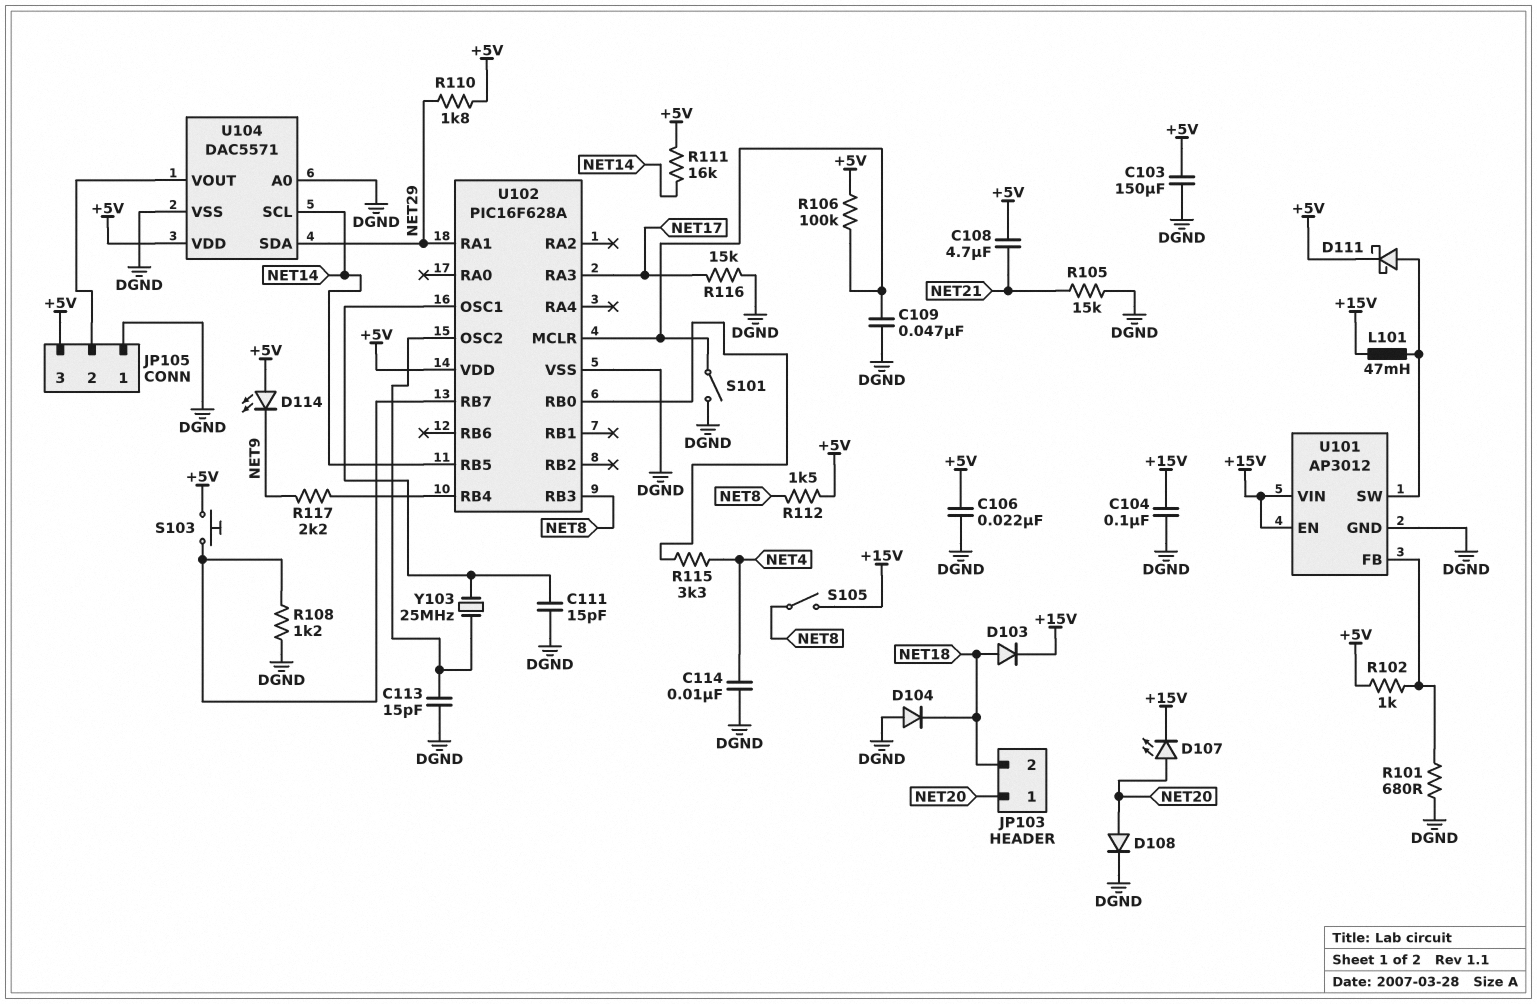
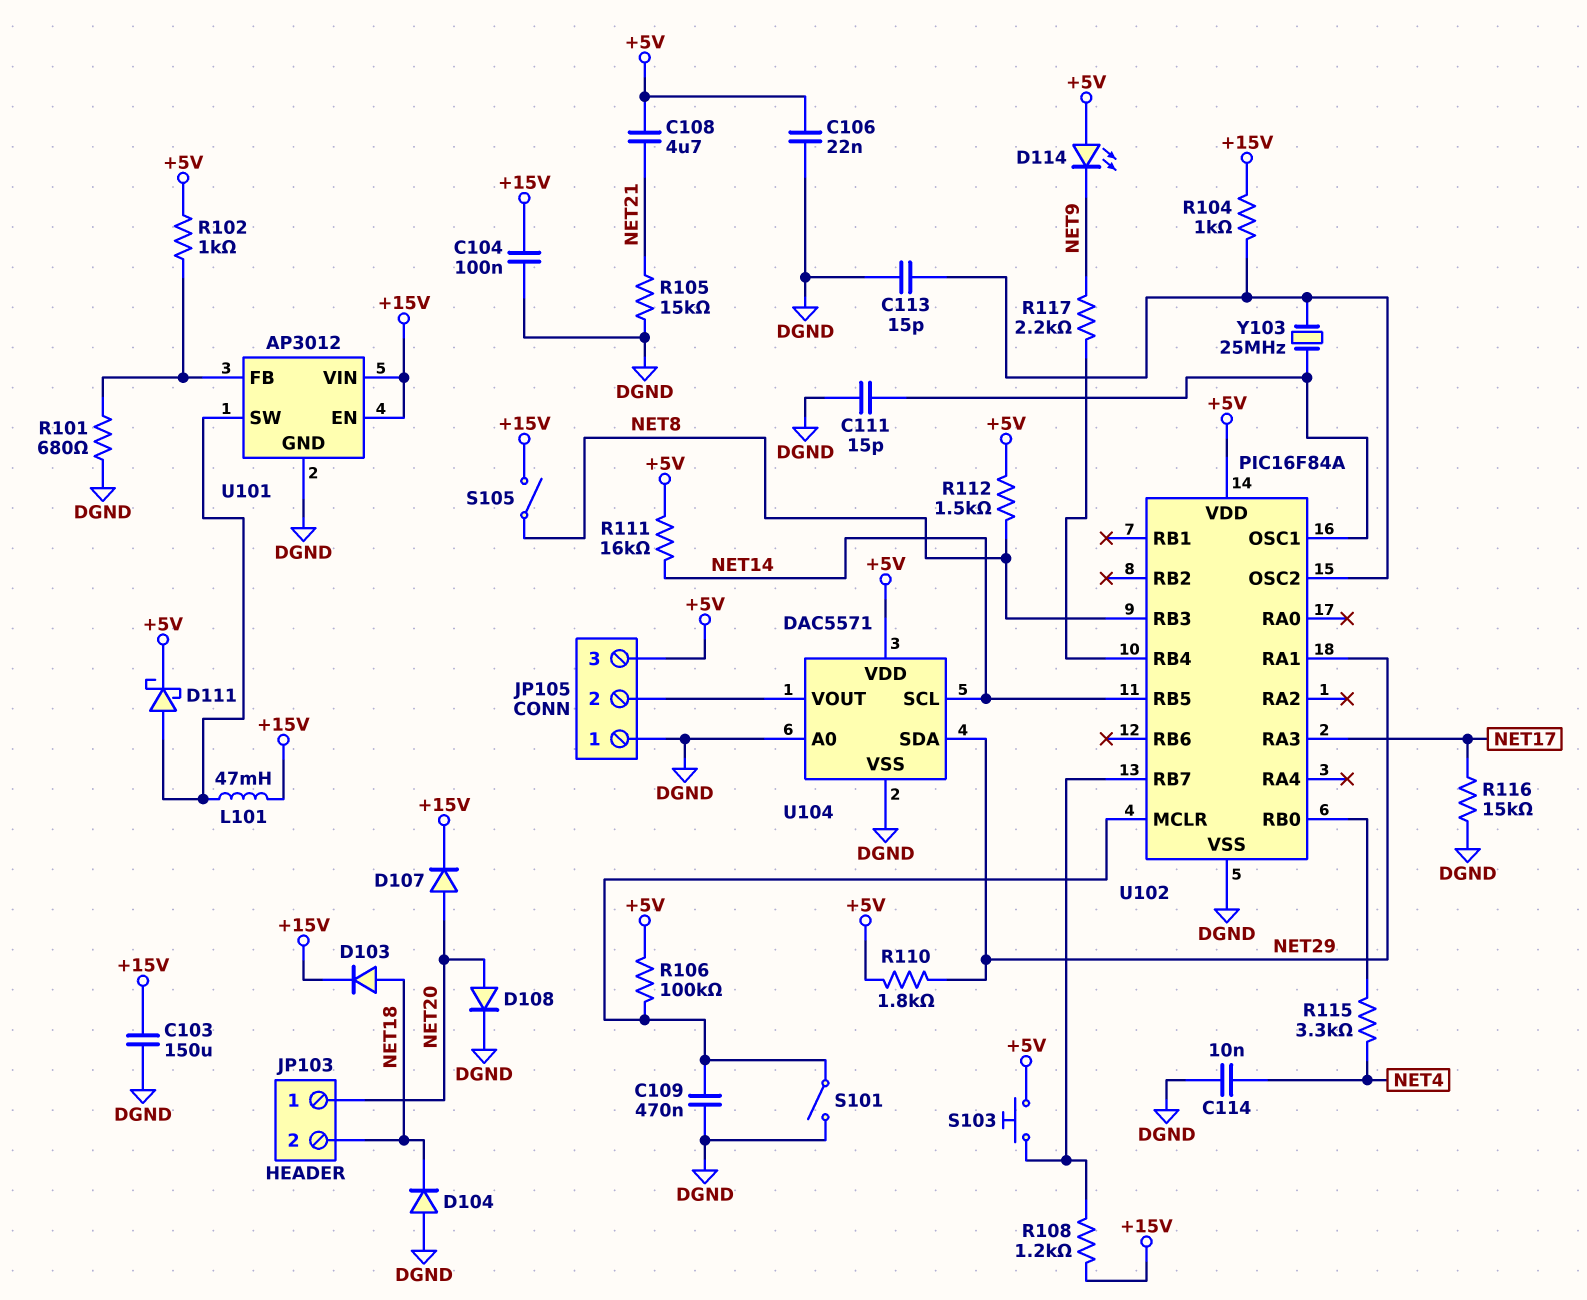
C103: 150uF (+5V, DGND) -> 150uF (+15V, DGND)
C109: 47nF (DGND, U102/MCLR) -> 470nF (DGND, U102/MCLR)
D107: LED (A NET20, K +15V) -> diode (A NET20, K +15V)
R104: none -> 1k (+15V, U102/OSC2)
R108: 1.2k (DGND, U102/RB7) -> 1.2k (+15V, U102/RB7)
U102: PIC16F628A -> PIC16F84A

